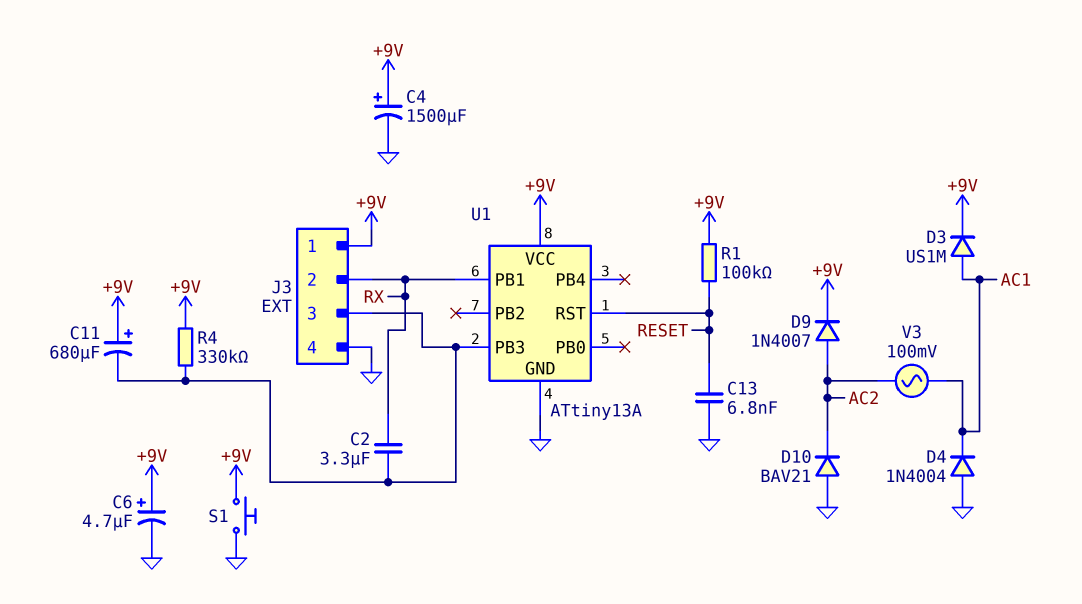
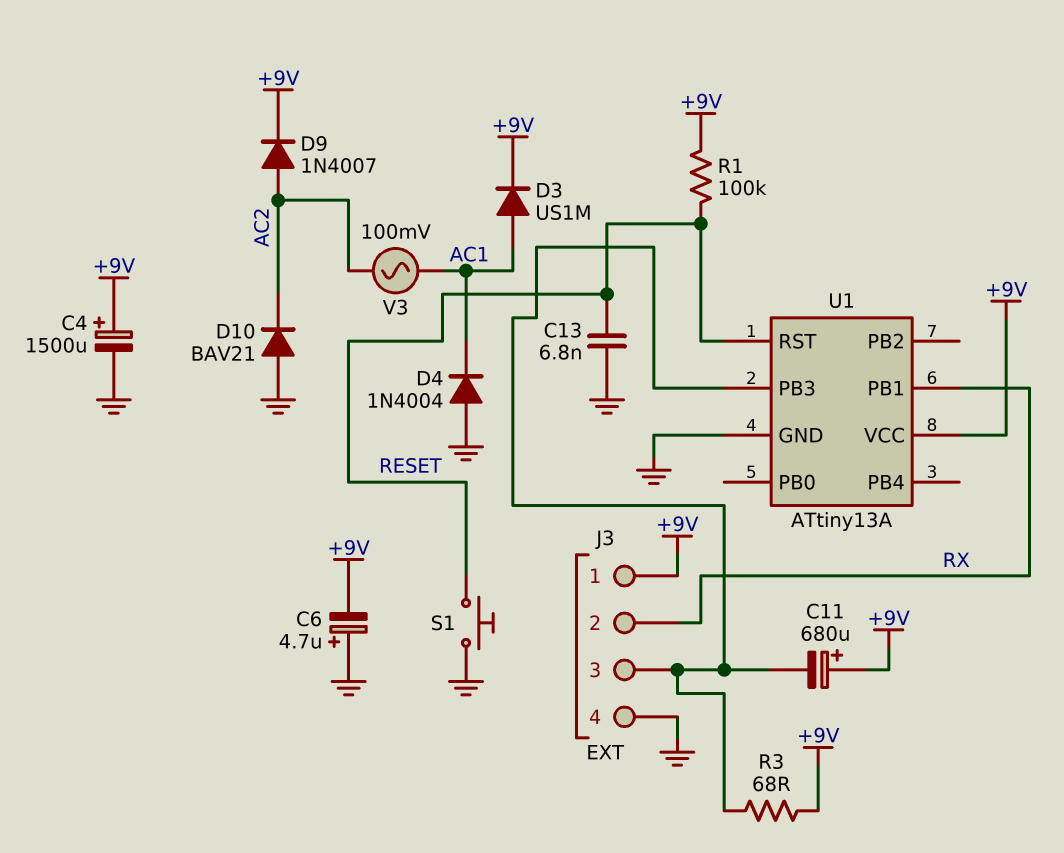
C2: 3.3uF (J3/3, RX) -> none
C6: 4.7uF (plus +9V, minus GND) -> 4.7uF (plus GND, minus +9V)
R3: none -> 68 (+9V, J3/3)
R4: 330k (+9V, J3/3) -> none
S1: button (+9V, GND) -> button (GND, RESET)

